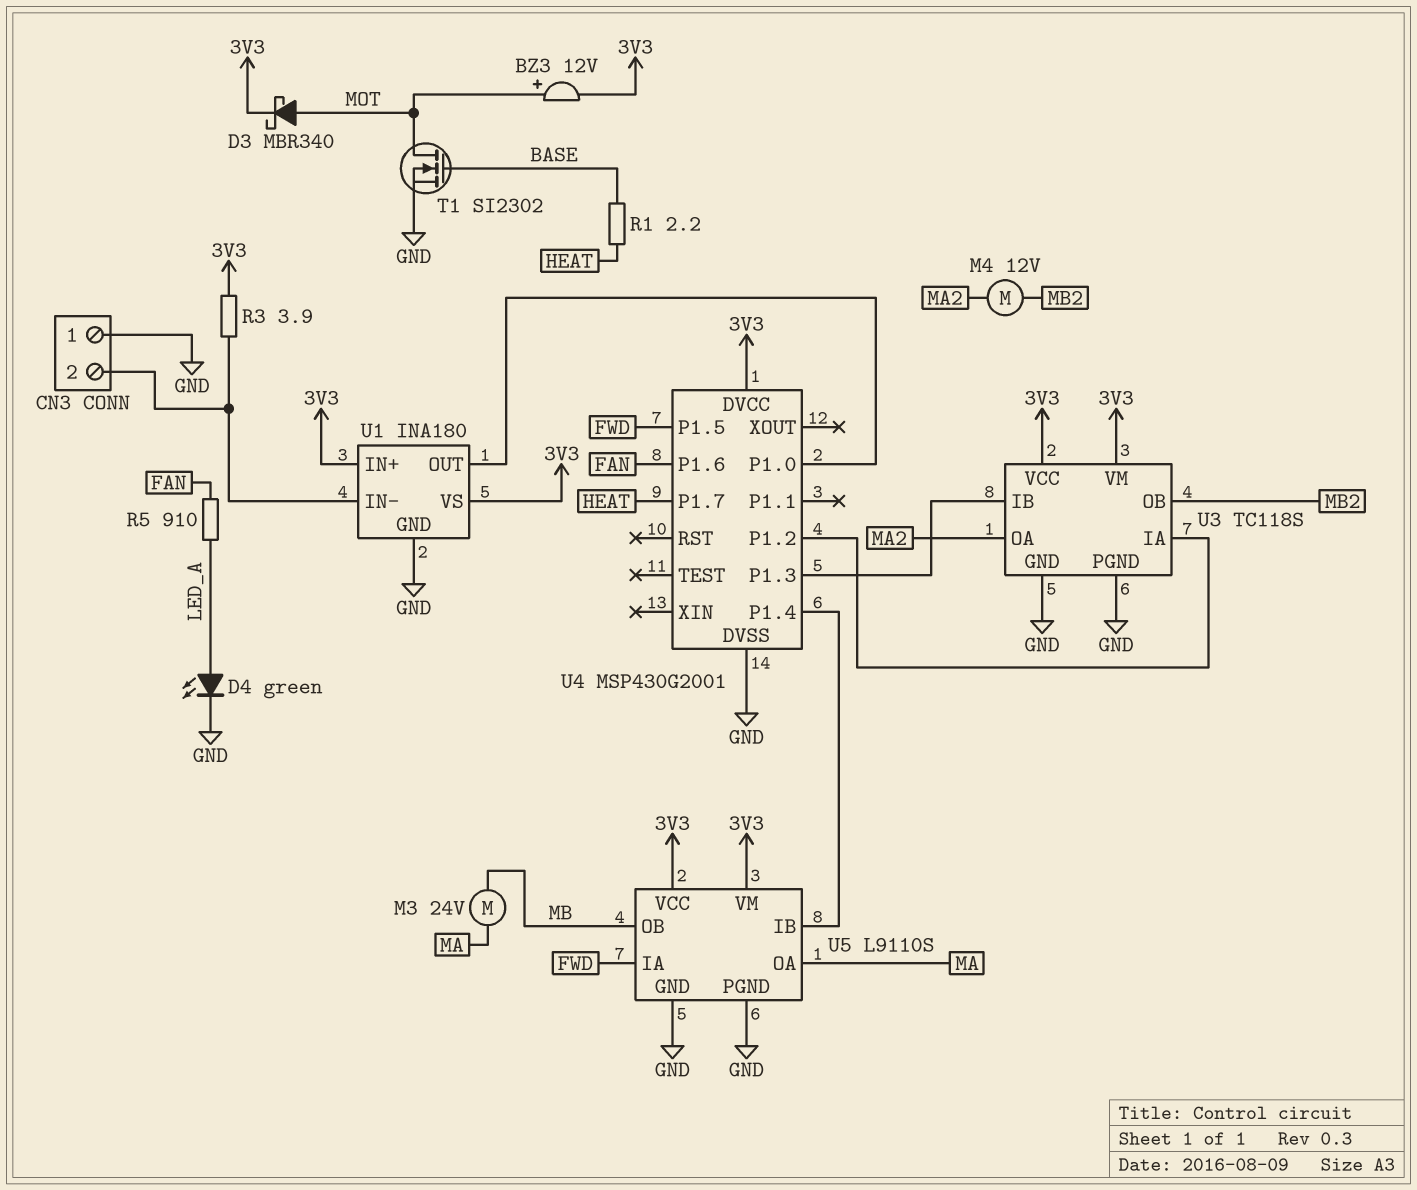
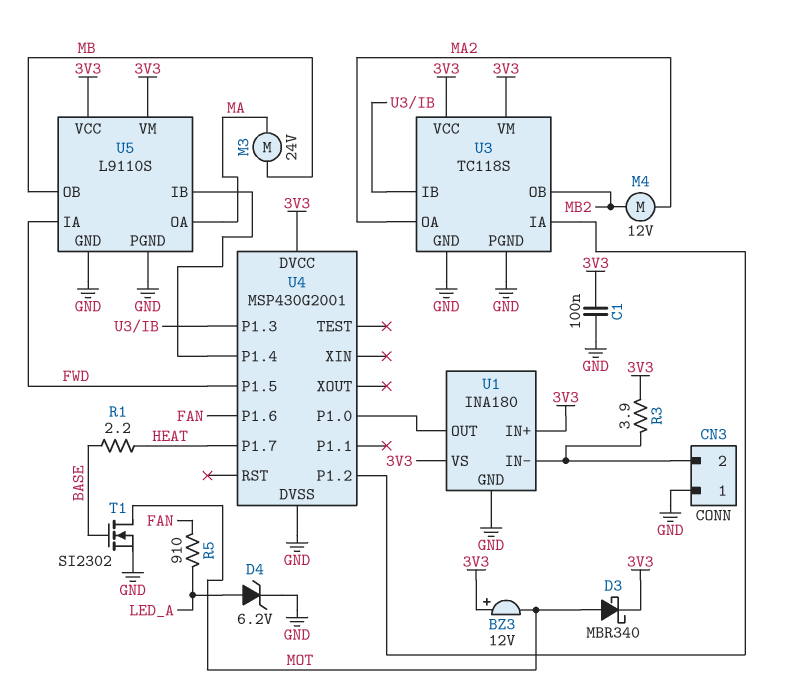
BZ3: buzzer 12V (plus MOT, minus 3V3) -> buzzer 12V (plus 3V3, minus MOT)
C1: none -> 100nF (3V3, GND)
D4: LED green (A LED_A, K GND) -> zener 6.2V (A LED_A, K GND)

